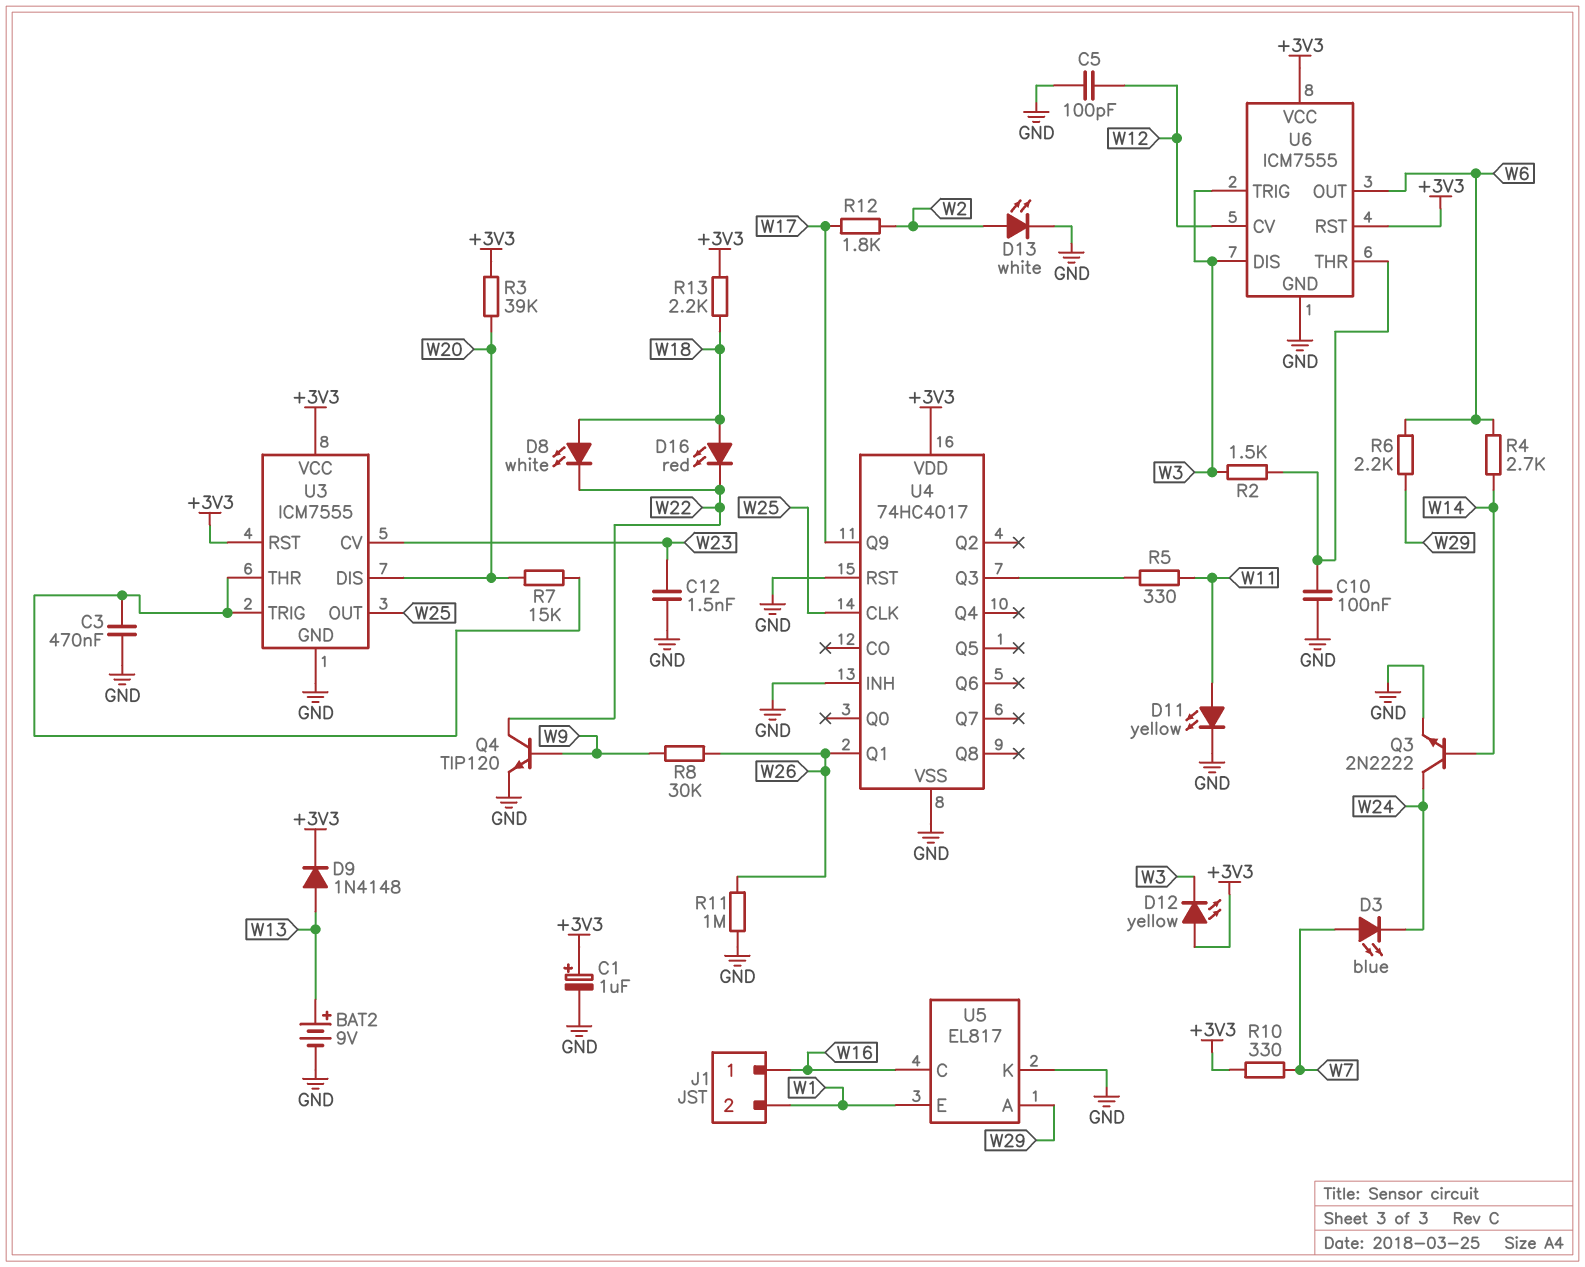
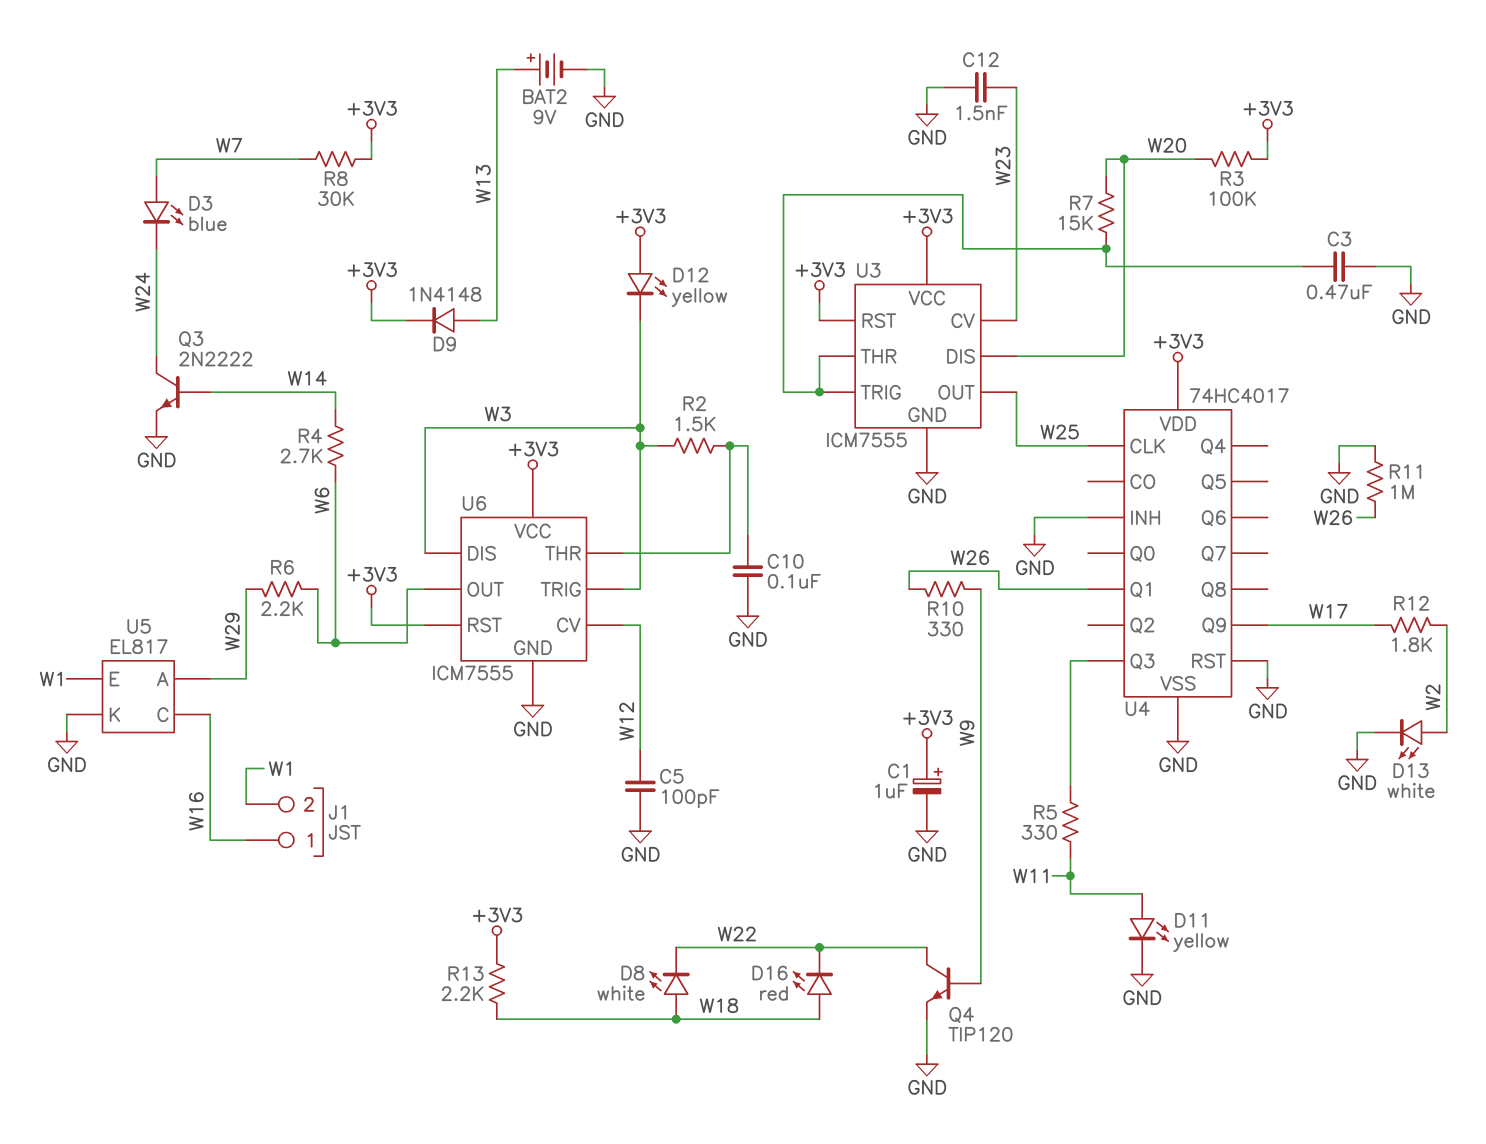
R3: 39k (+3V3, W20) -> 100k (+3V3, W20)
R8: 30k (W9, W26) -> 30k (+3V3, W7)
R10: 330 (+3V3, W7) -> 330 (W9, W26)

